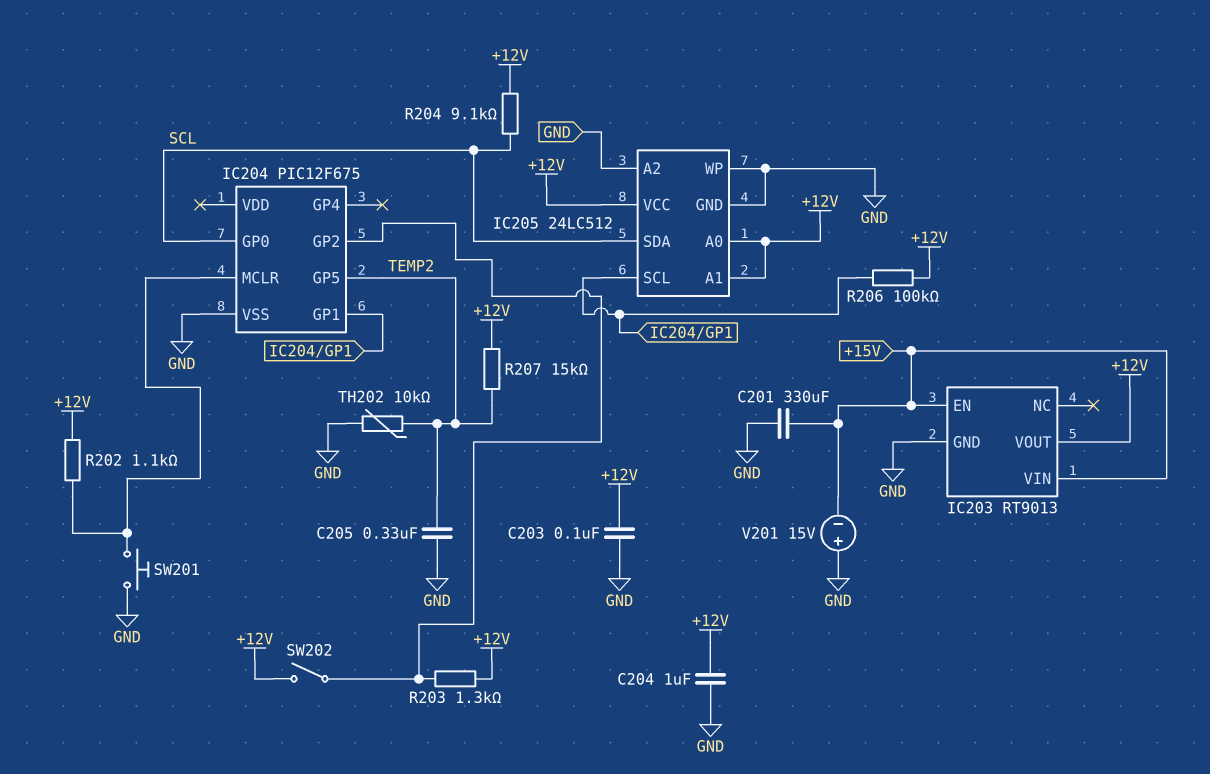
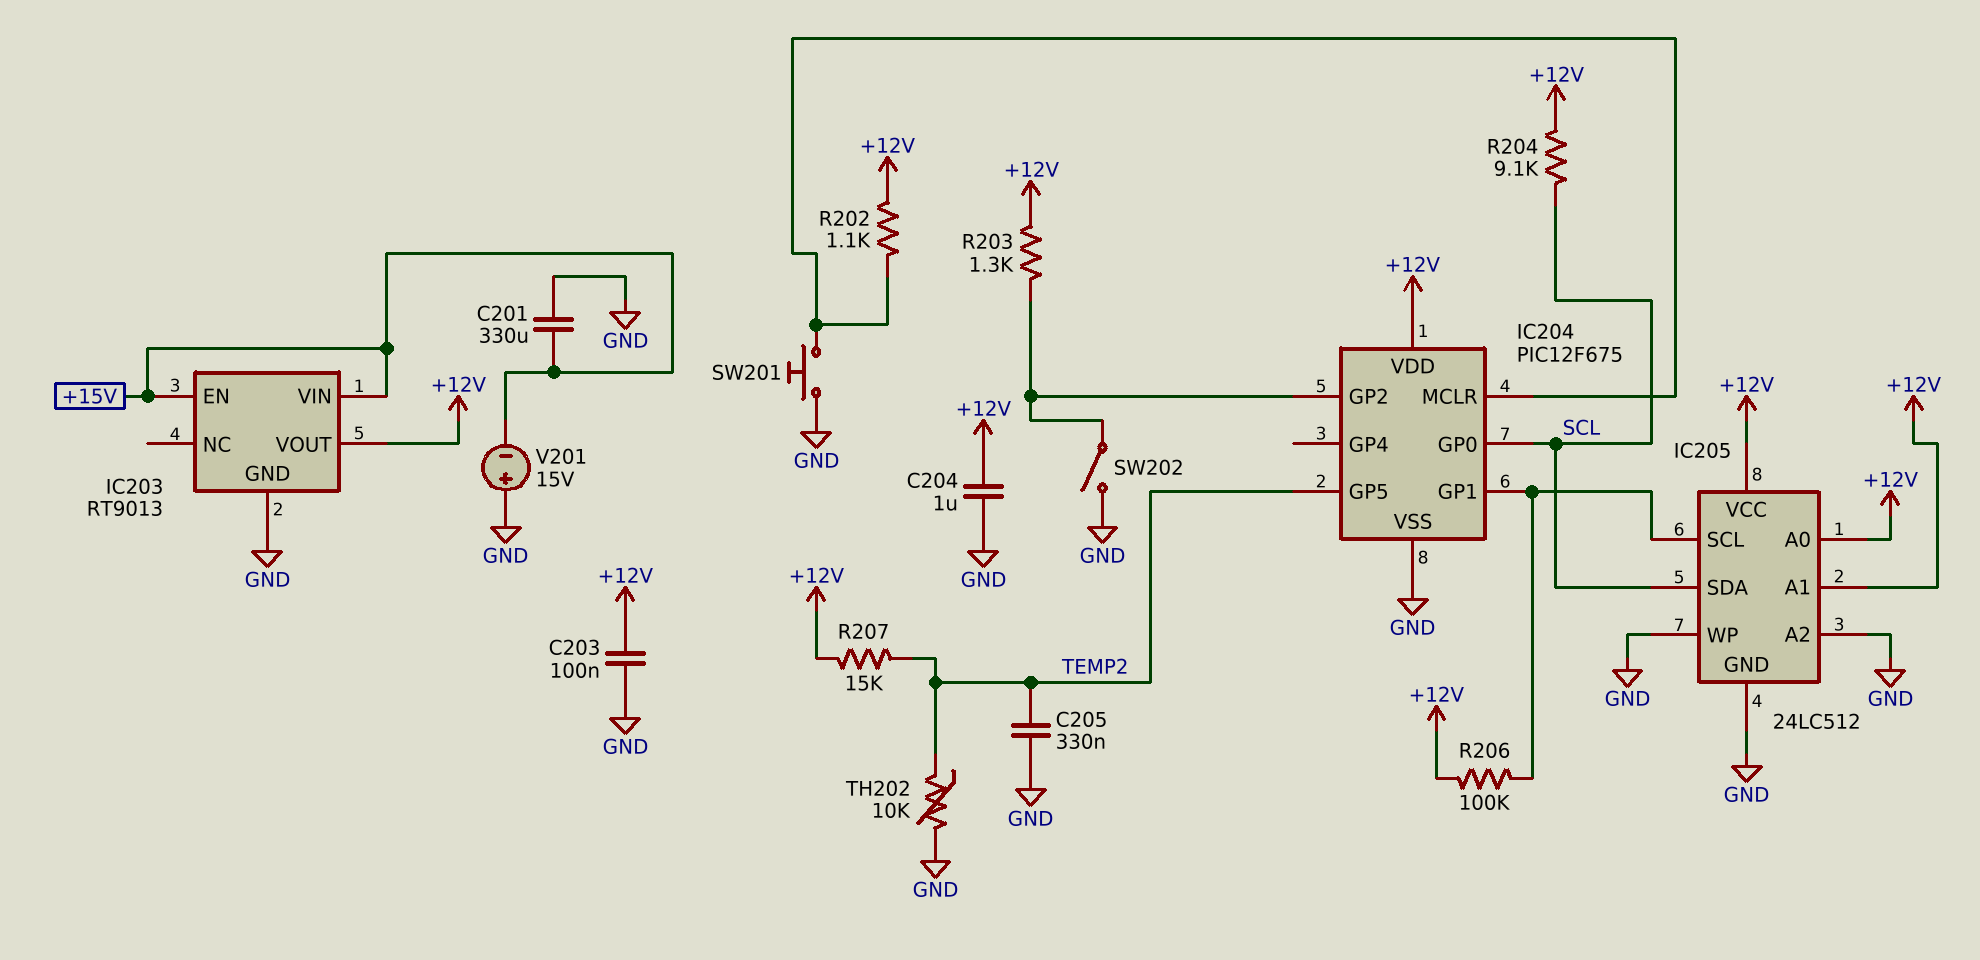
IC204 pin VDD: none -> +12V
SW202: switch (+12V, IC204/GP2) -> switch (GND, IC204/GP2)

